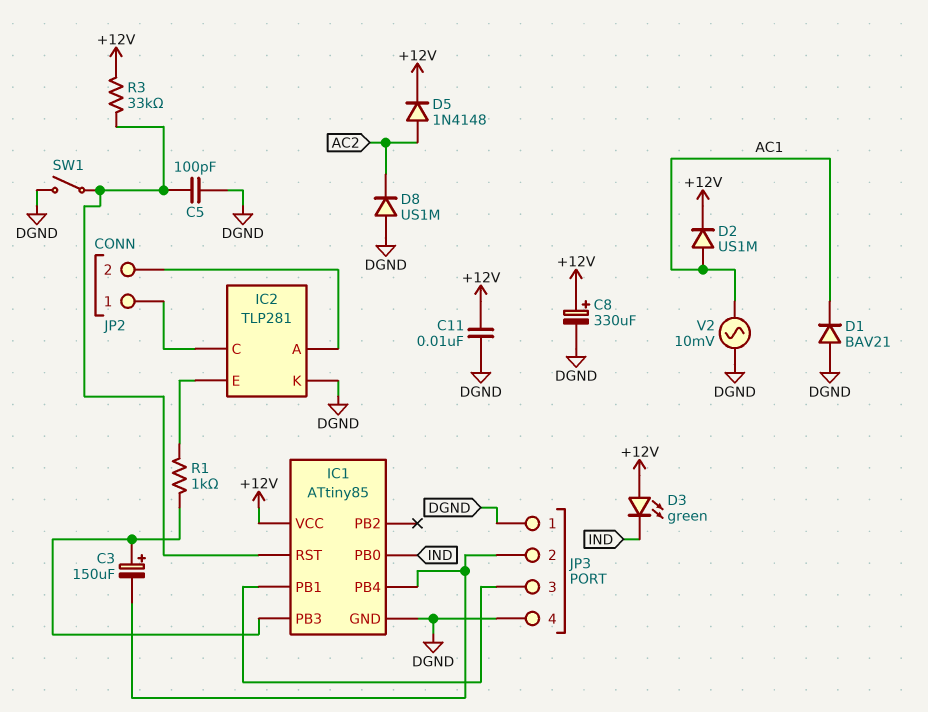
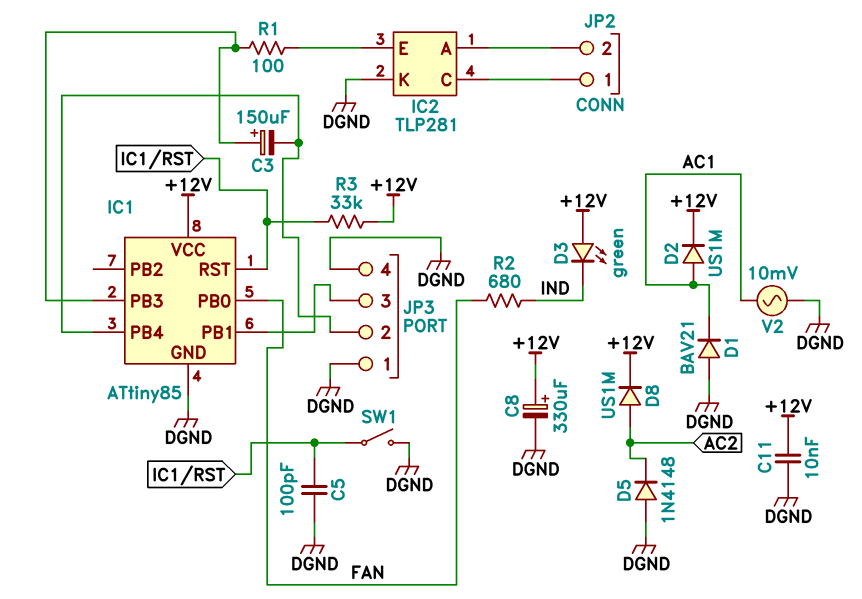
D5: diode 1N4148 (A AC2, K +12V) -> diode 1N4148 (A DGND, K AC2)
D8: diode US1M (A DGND, K AC2) -> diode US1M (A AC2, K +12V)
IC1 pin PB0: IND -> FAN
R1: 1k (IC1/PB3, IC2/E) -> 100 (IC1/PB3, IC2/E)
R2: none -> 680 (FAN, IND)

